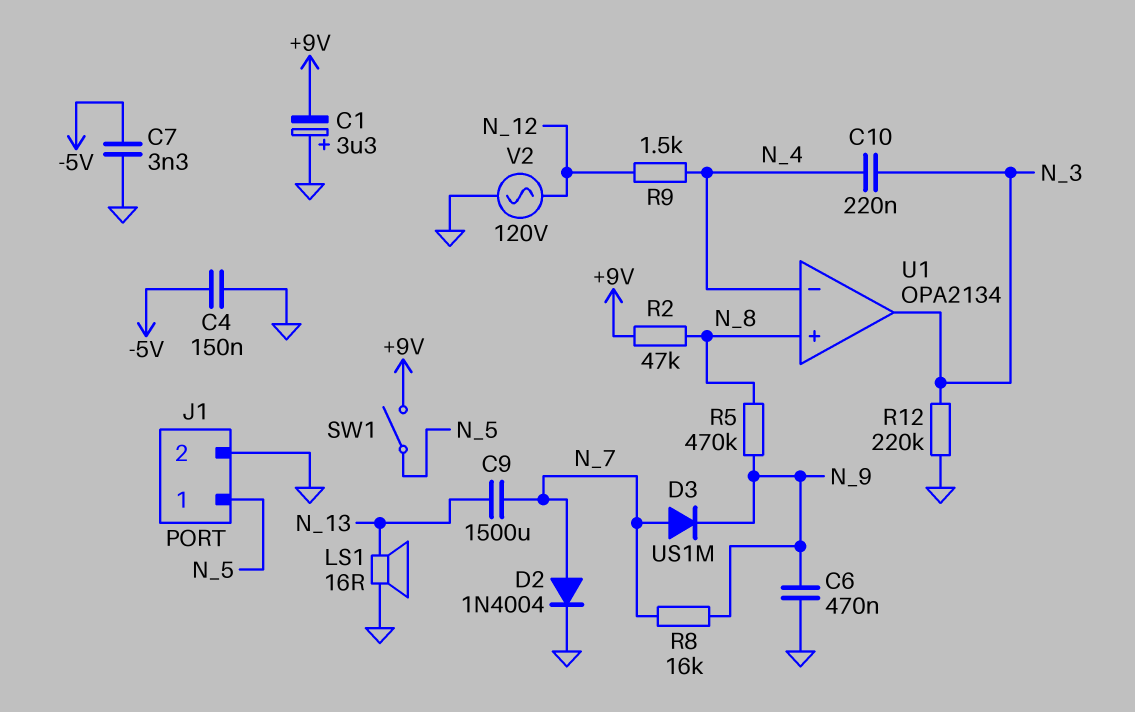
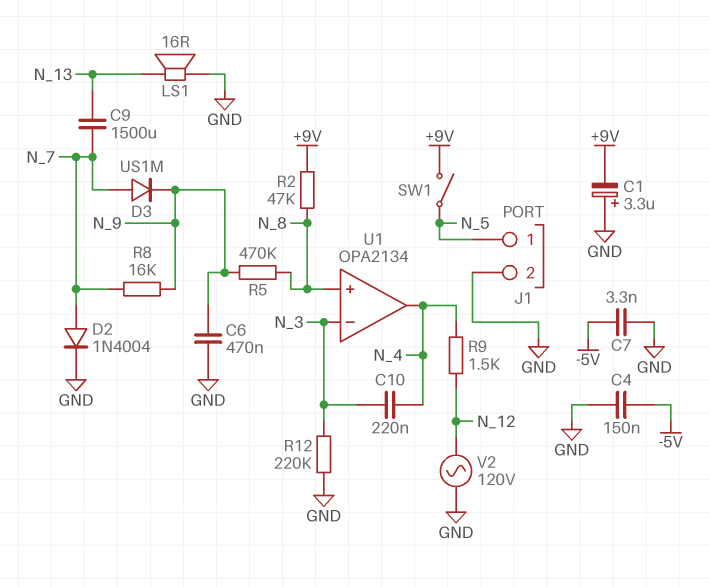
U1 pin in-: N_4 -> N_3
U1 pin out: N_3 -> N_4

